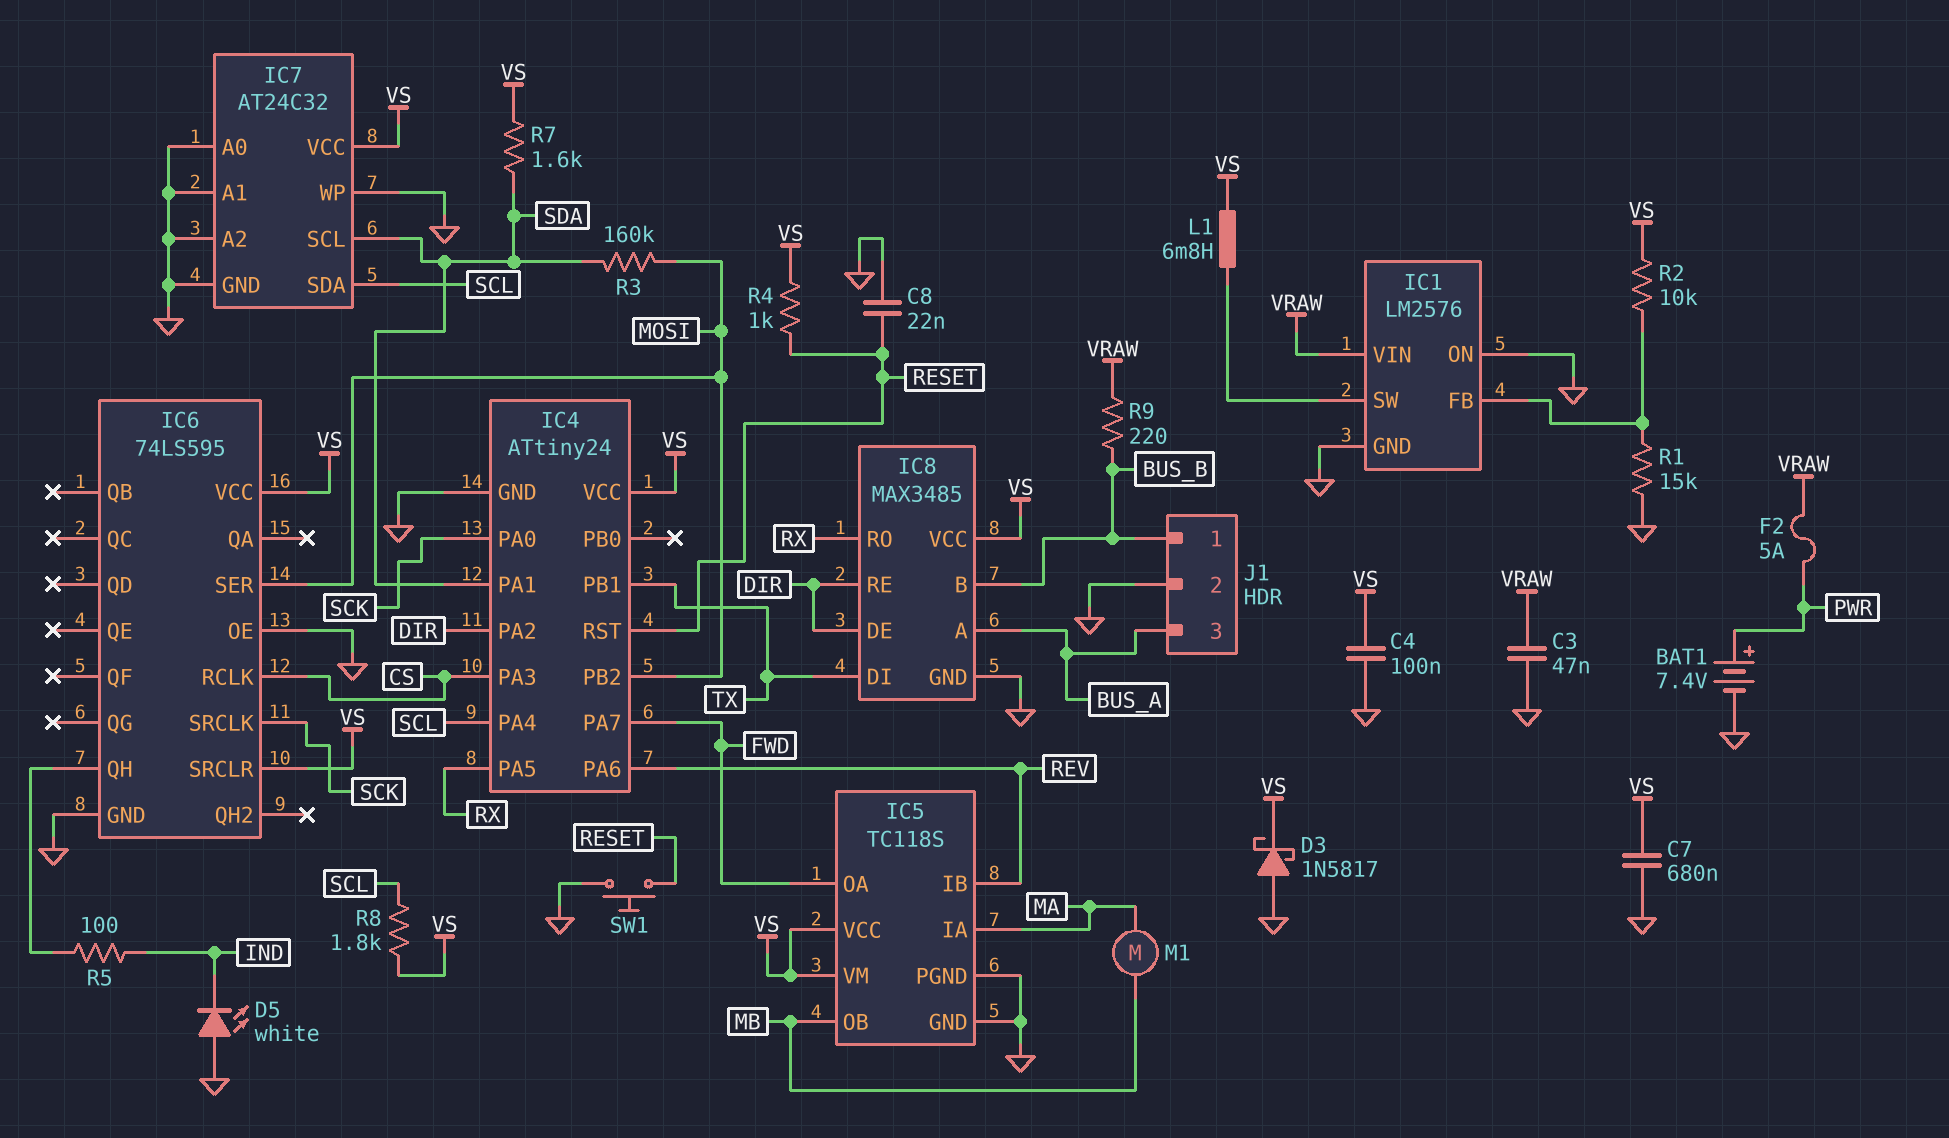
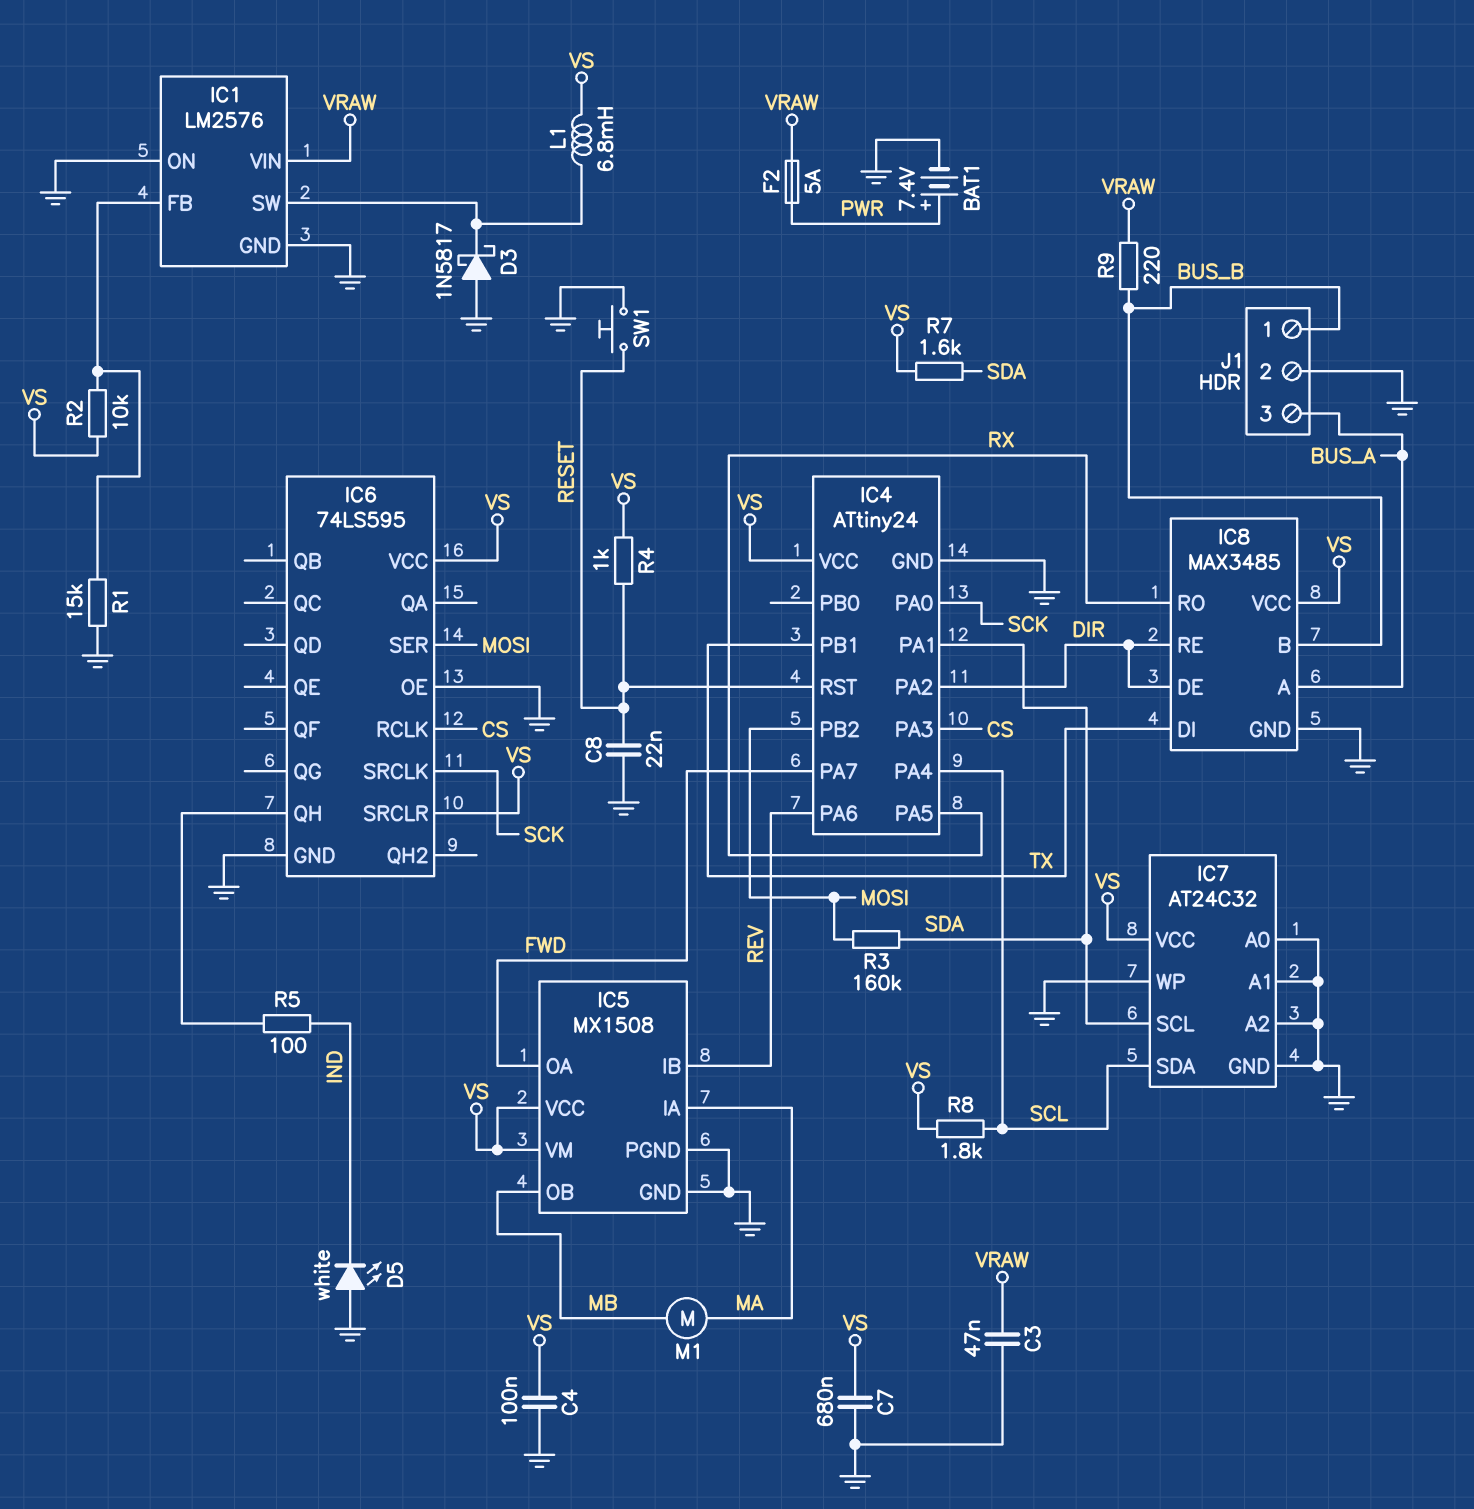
D3: schottky 1N5817 (A GND, K VS) -> schottky 1N5817 (A GND, K IC1/SW)
IC5: TC118S -> MX1508

